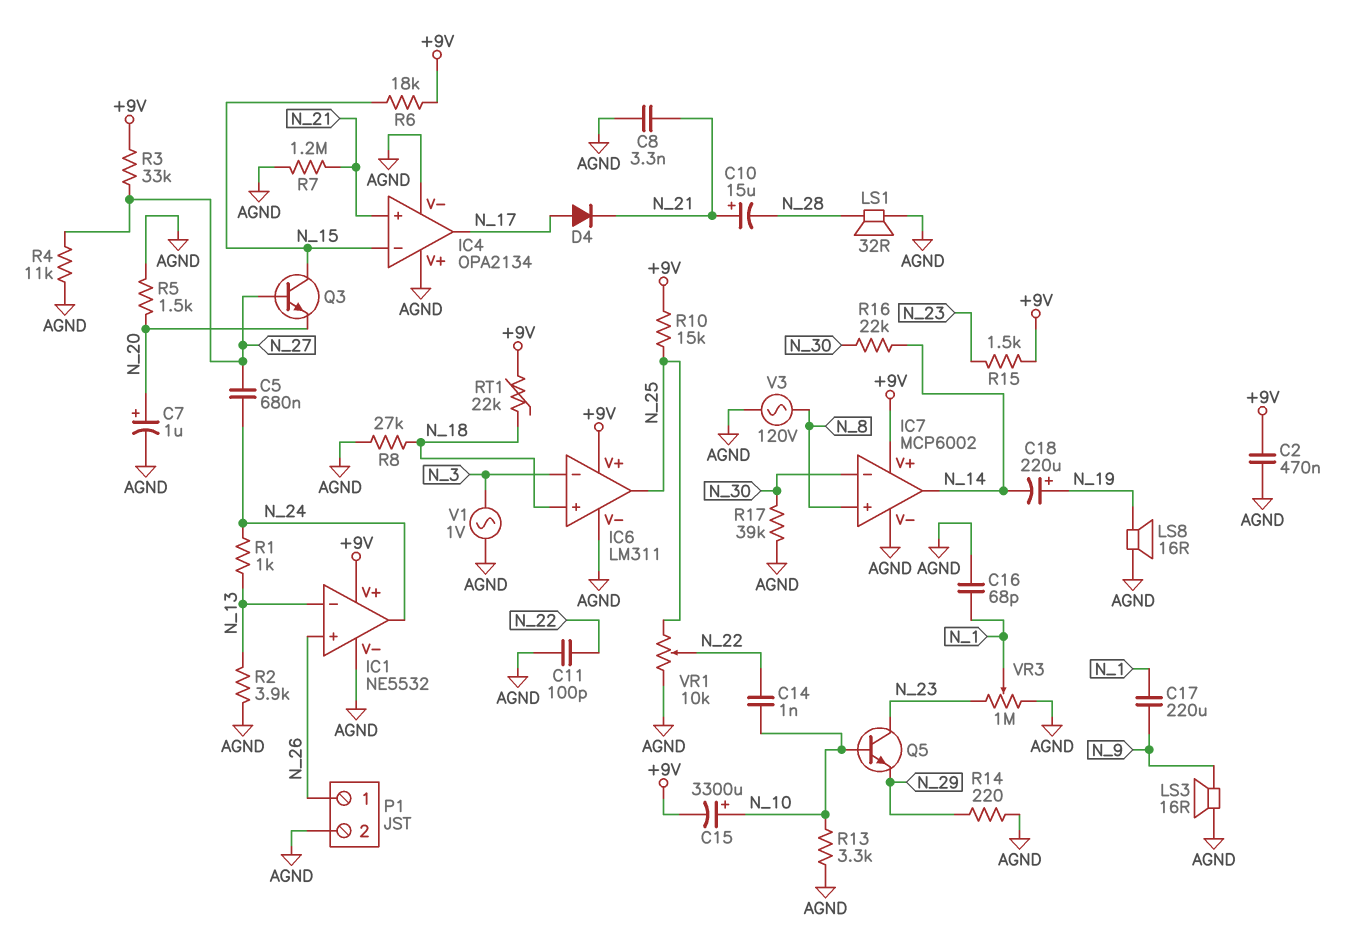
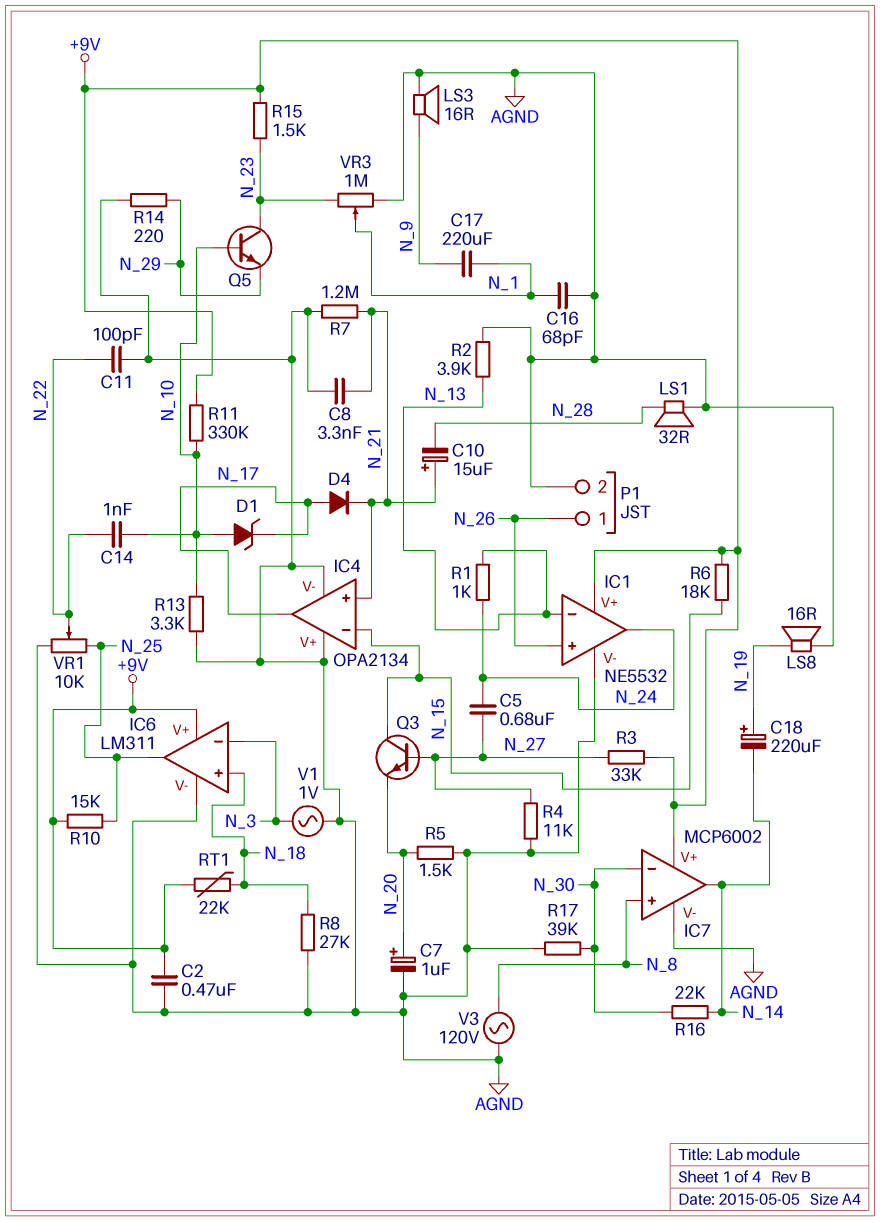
C15: 3300uF (plus N_10, minus +9V) -> none
D1: none -> zener (A N_10, K N_17)
R11: none -> 330k (+9V, N_10)

